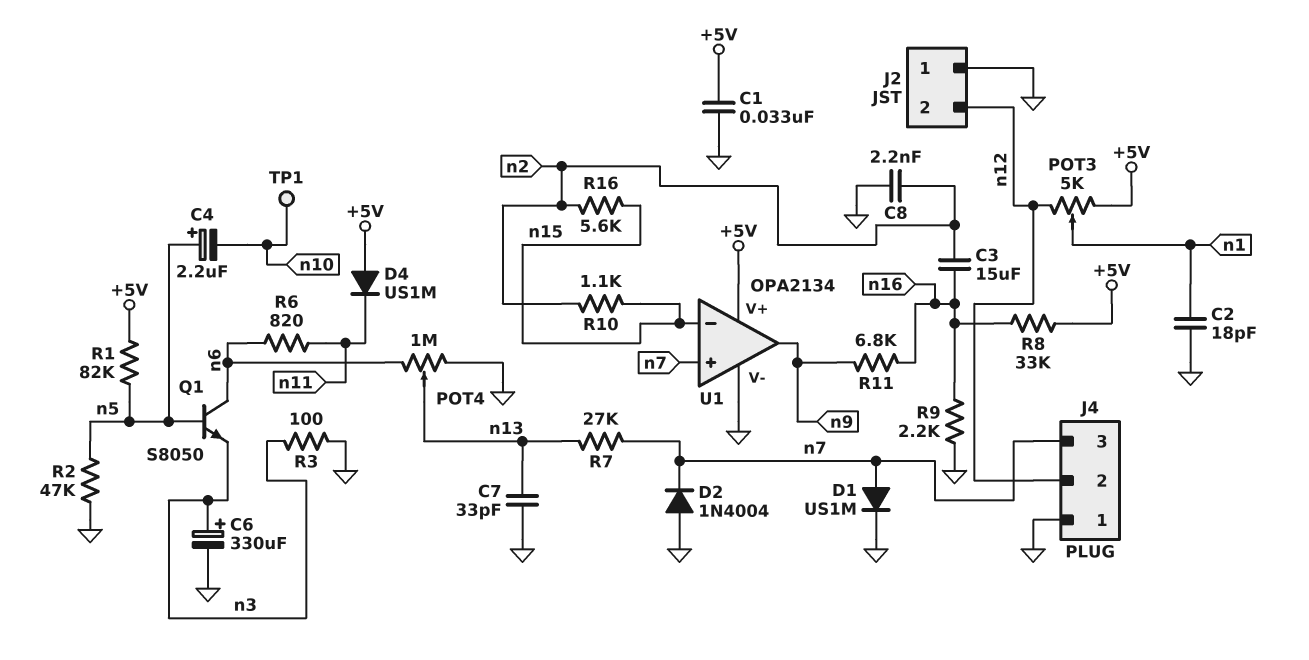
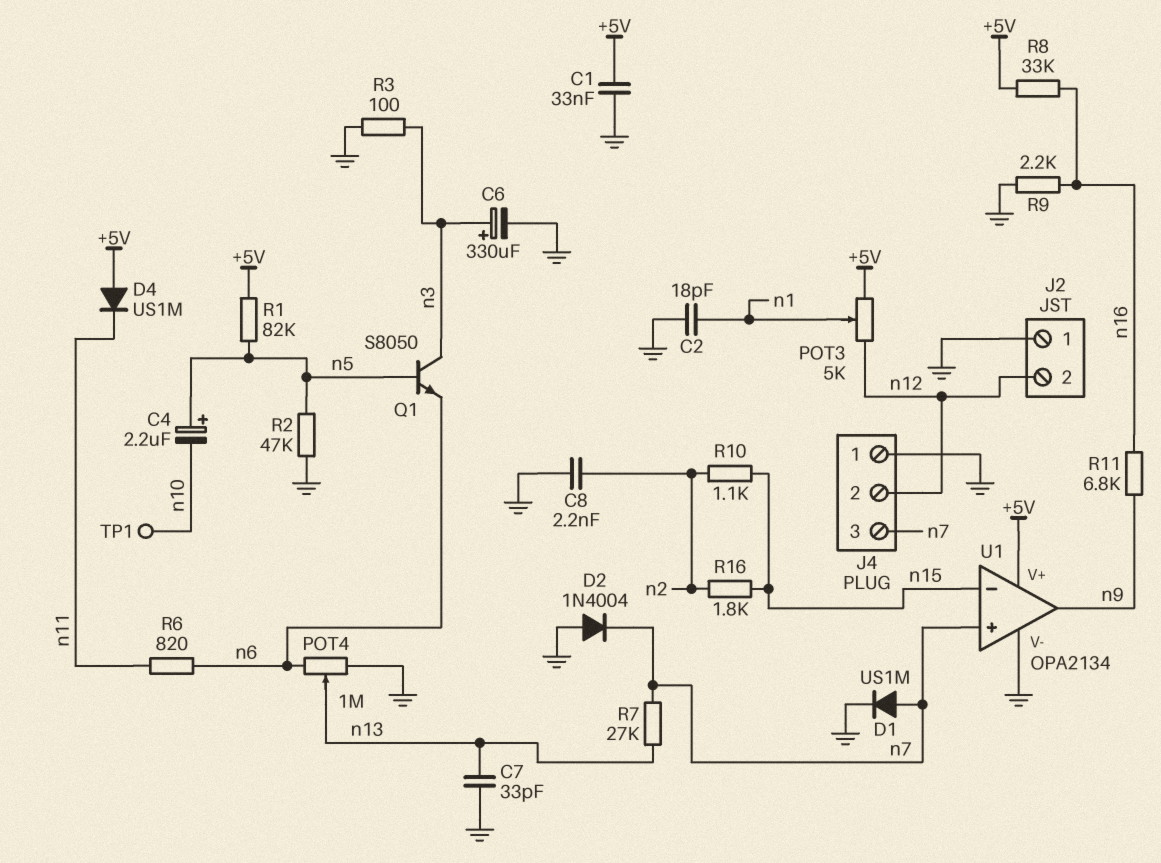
C3: 15uF (n2, n16) -> none
Q1: NPN S8050 (B n5, C n6, E n3) -> NPN S8050 (B n5, C n3, E n6)
R16: 5.6k (n2, n15) -> 1.8k (n2, n15)

